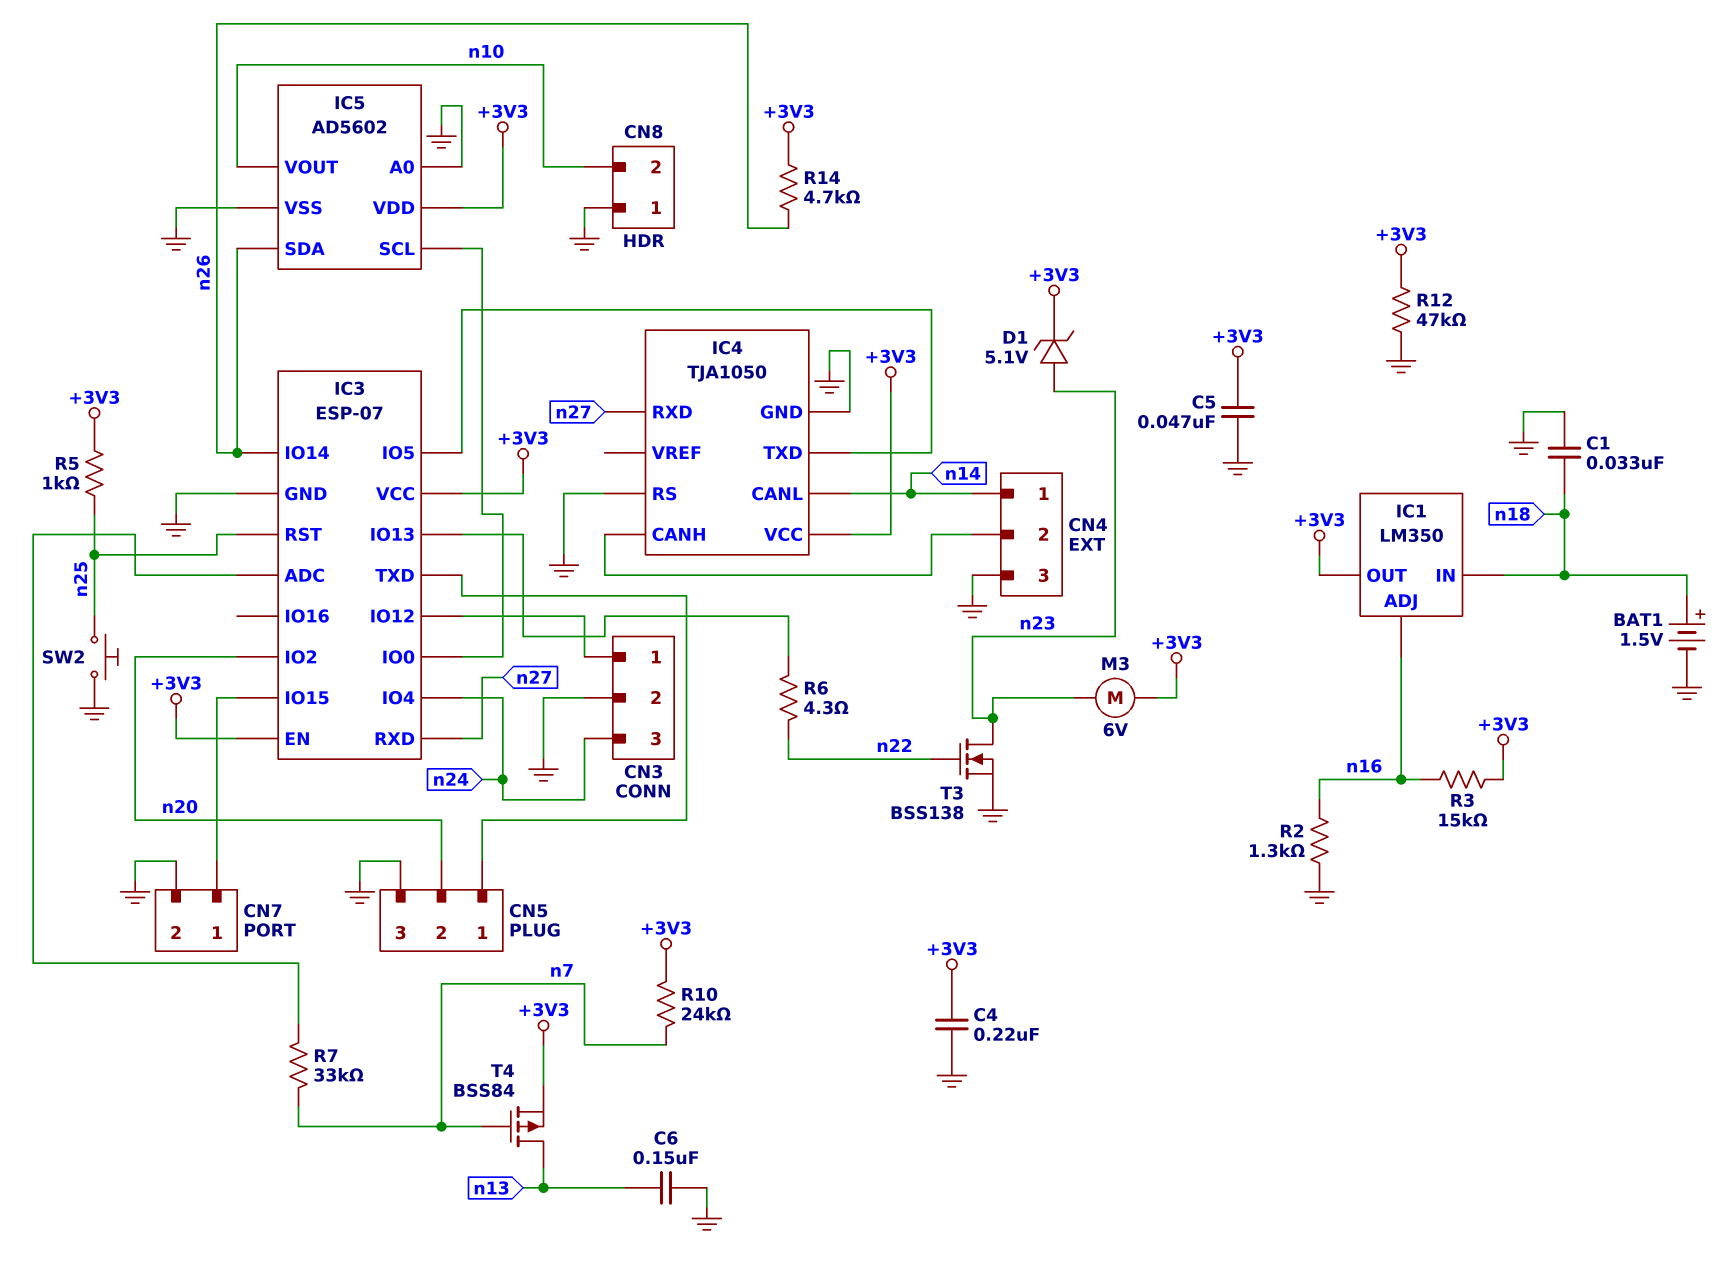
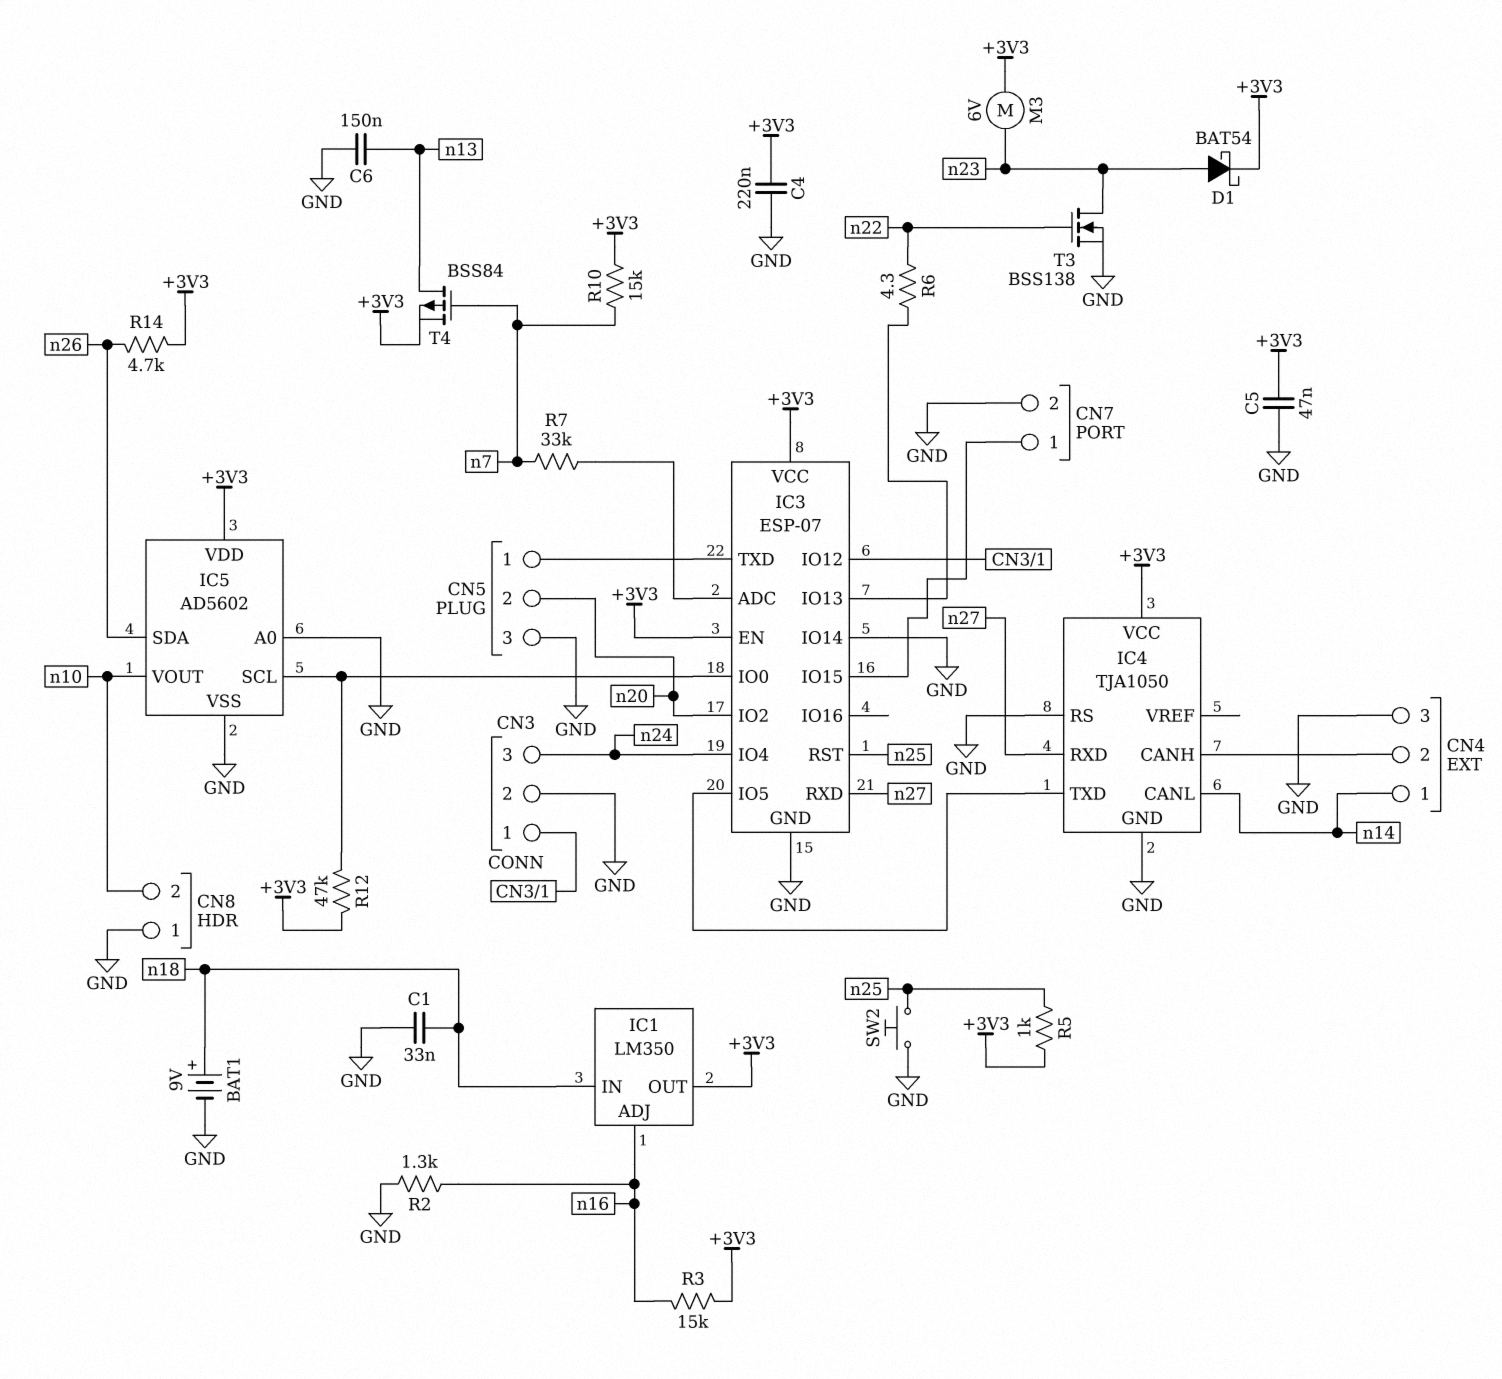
BAT1: 1.5V (plus n18, minus GND) -> 9V (plus n18, minus GND)
D1: zener 5.1V (A n23, K +3V3) -> schottky BAT54 (A n23, K +3V3)
IC3 pin IO14: n26 -> GND
R10: 24k (+3V3, n7) -> 15k (+3V3, n7)
R12: 47k (+3V3, GND) -> 47k (+3V3, IC3/IO0)

